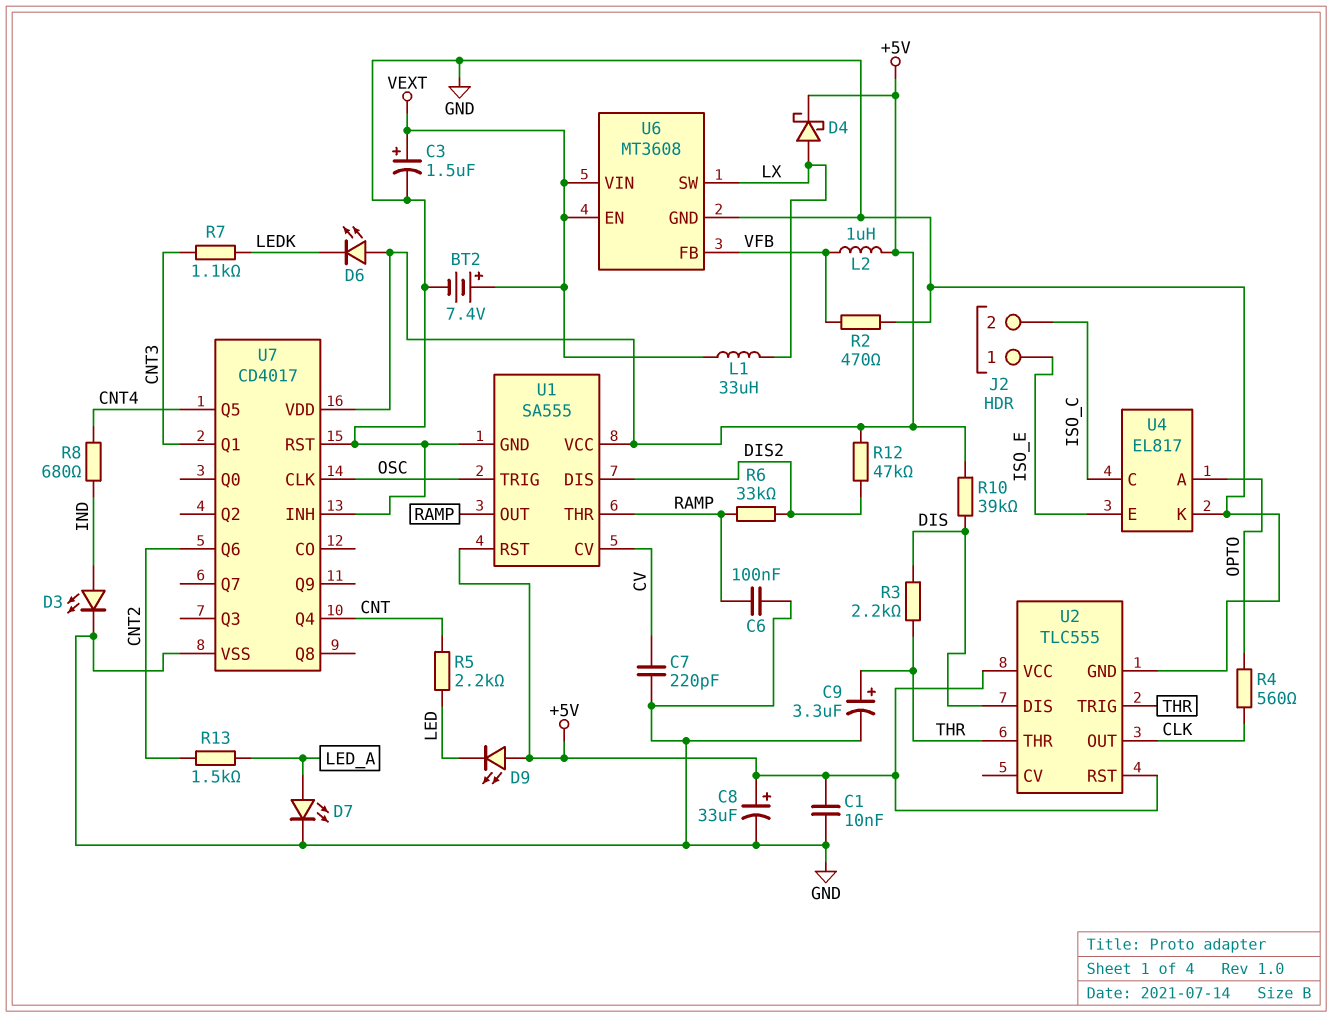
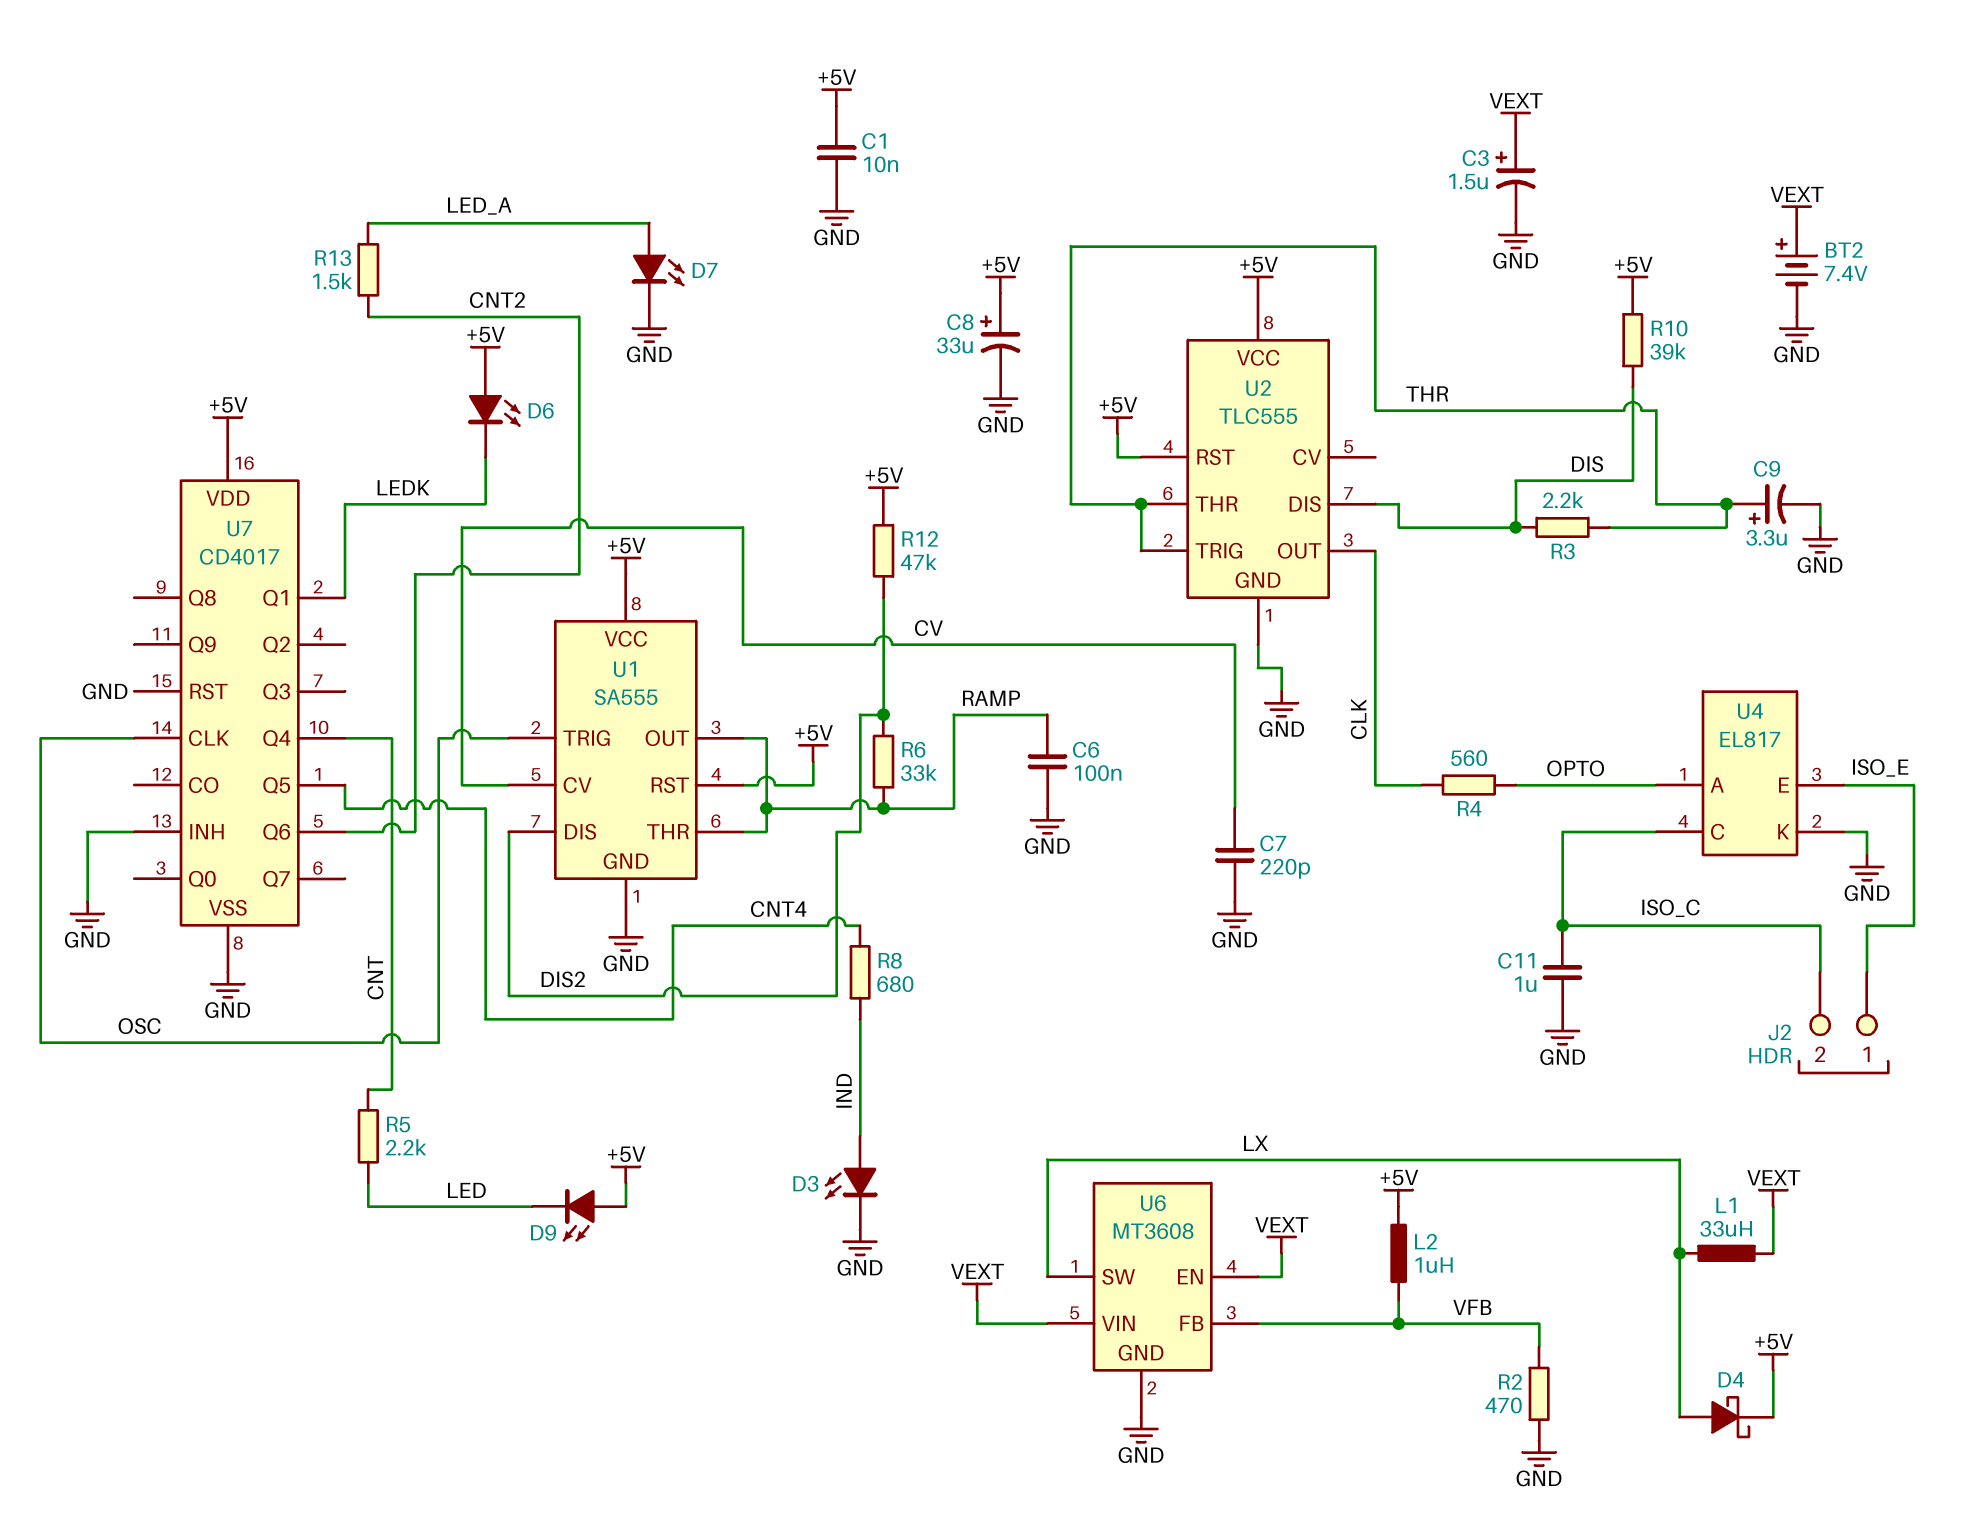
C11: none -> 1uF (GND, ISO_C)
R7: 1.1k (CNT3, LEDK) -> none
U7 pin Q1: CNT3 -> LEDK

